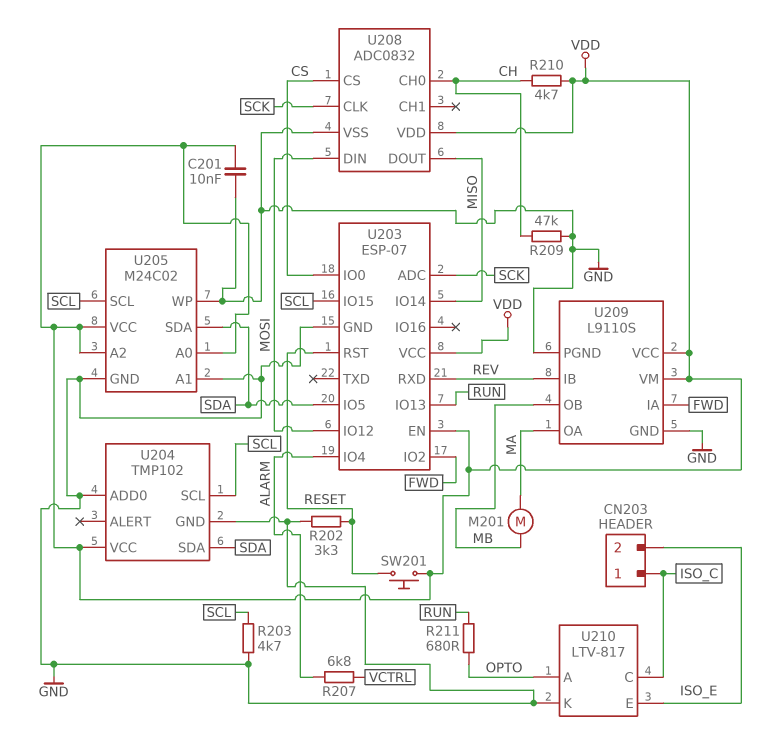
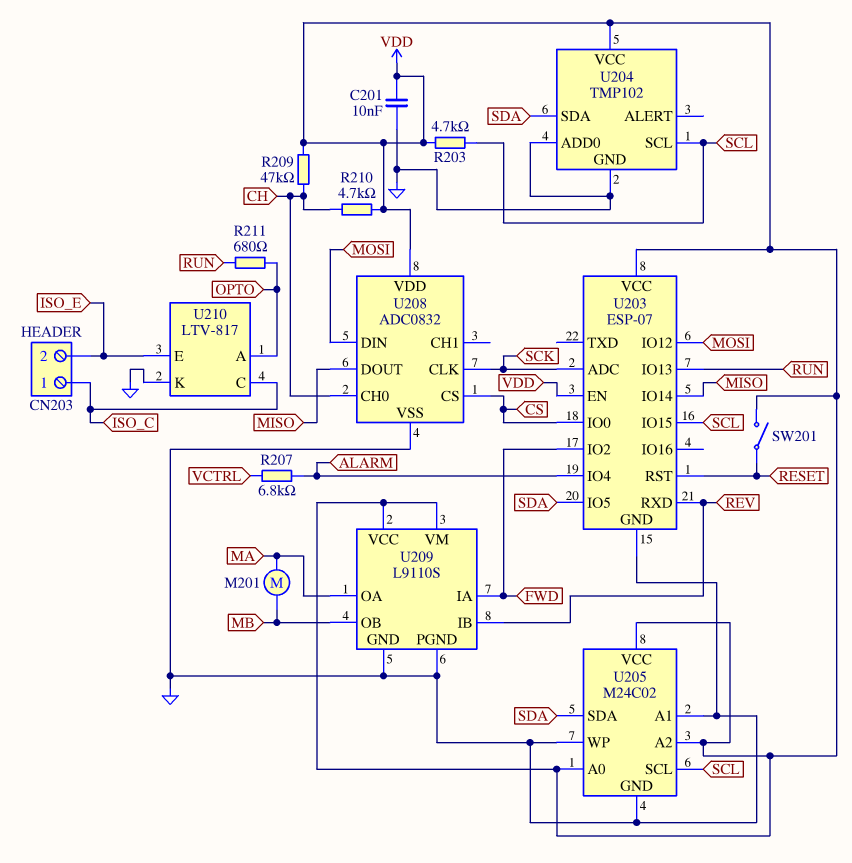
R202: 3.3k (GND, RESET) -> none
R203: 4.7k (GND, SCL) -> 4.7k (SCL, VDD)
R209: 47k (CH, GND) -> 47k (CH, VDD)
SW201: button (RESET, VDD) -> switch (RESET, VDD)

